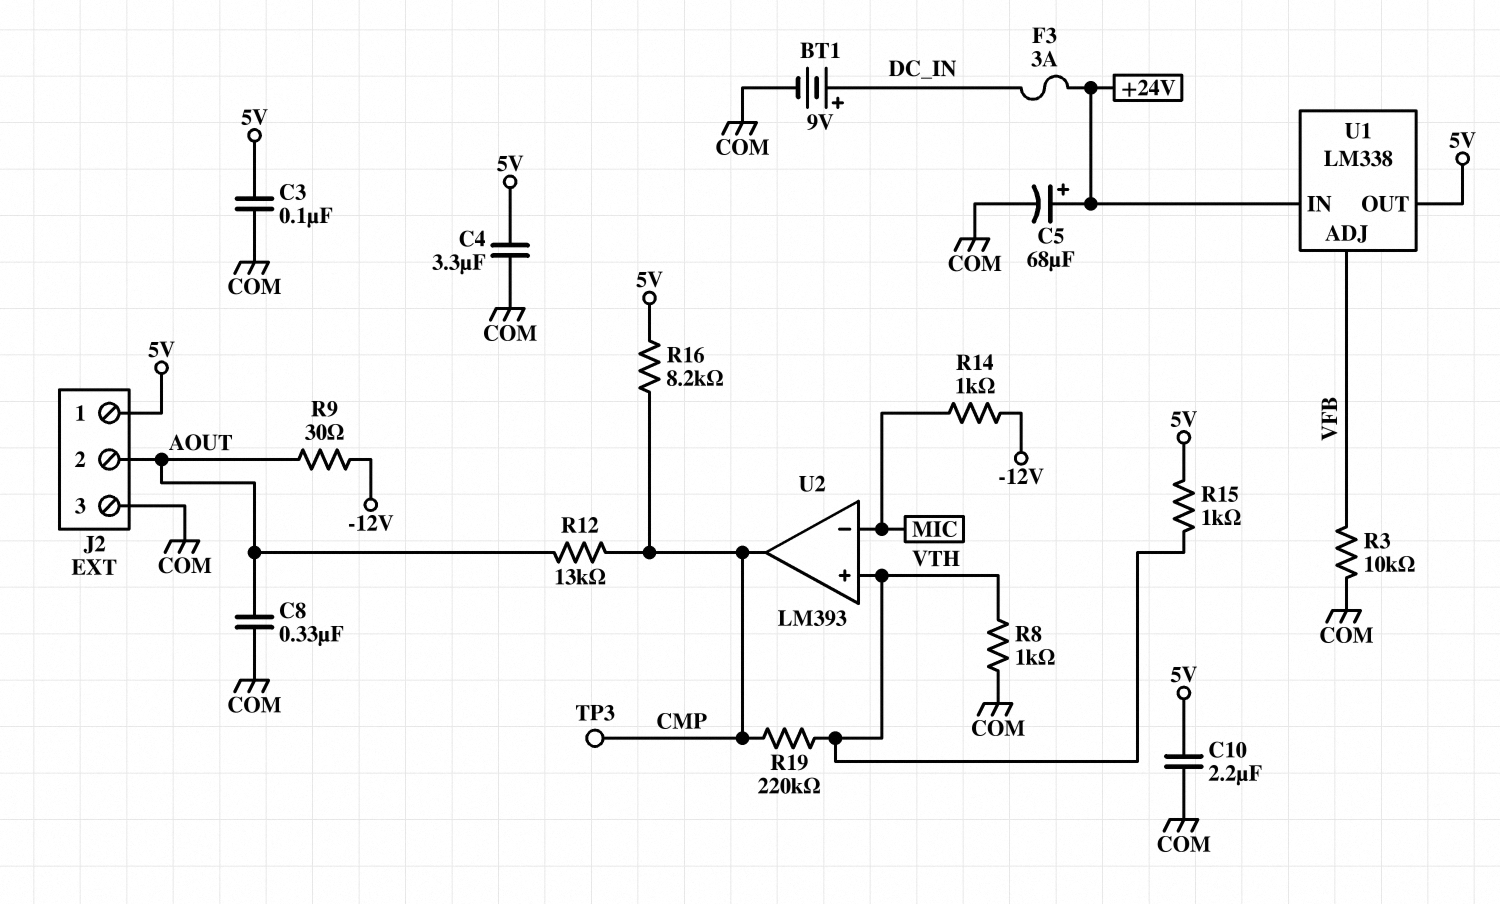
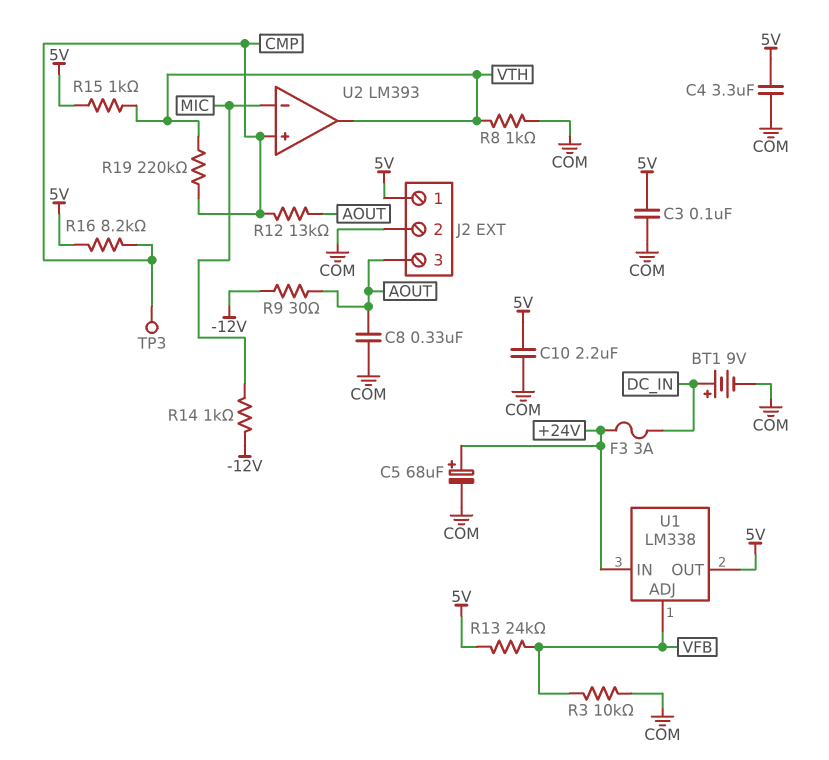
J2 pin 2: AOUT -> COM
J2 pin 3: COM -> AOUT
R13: none -> 24k (5V, VFB)
U2 pin in+: VTH -> CMP
U2 pin out: CMP -> VTH

